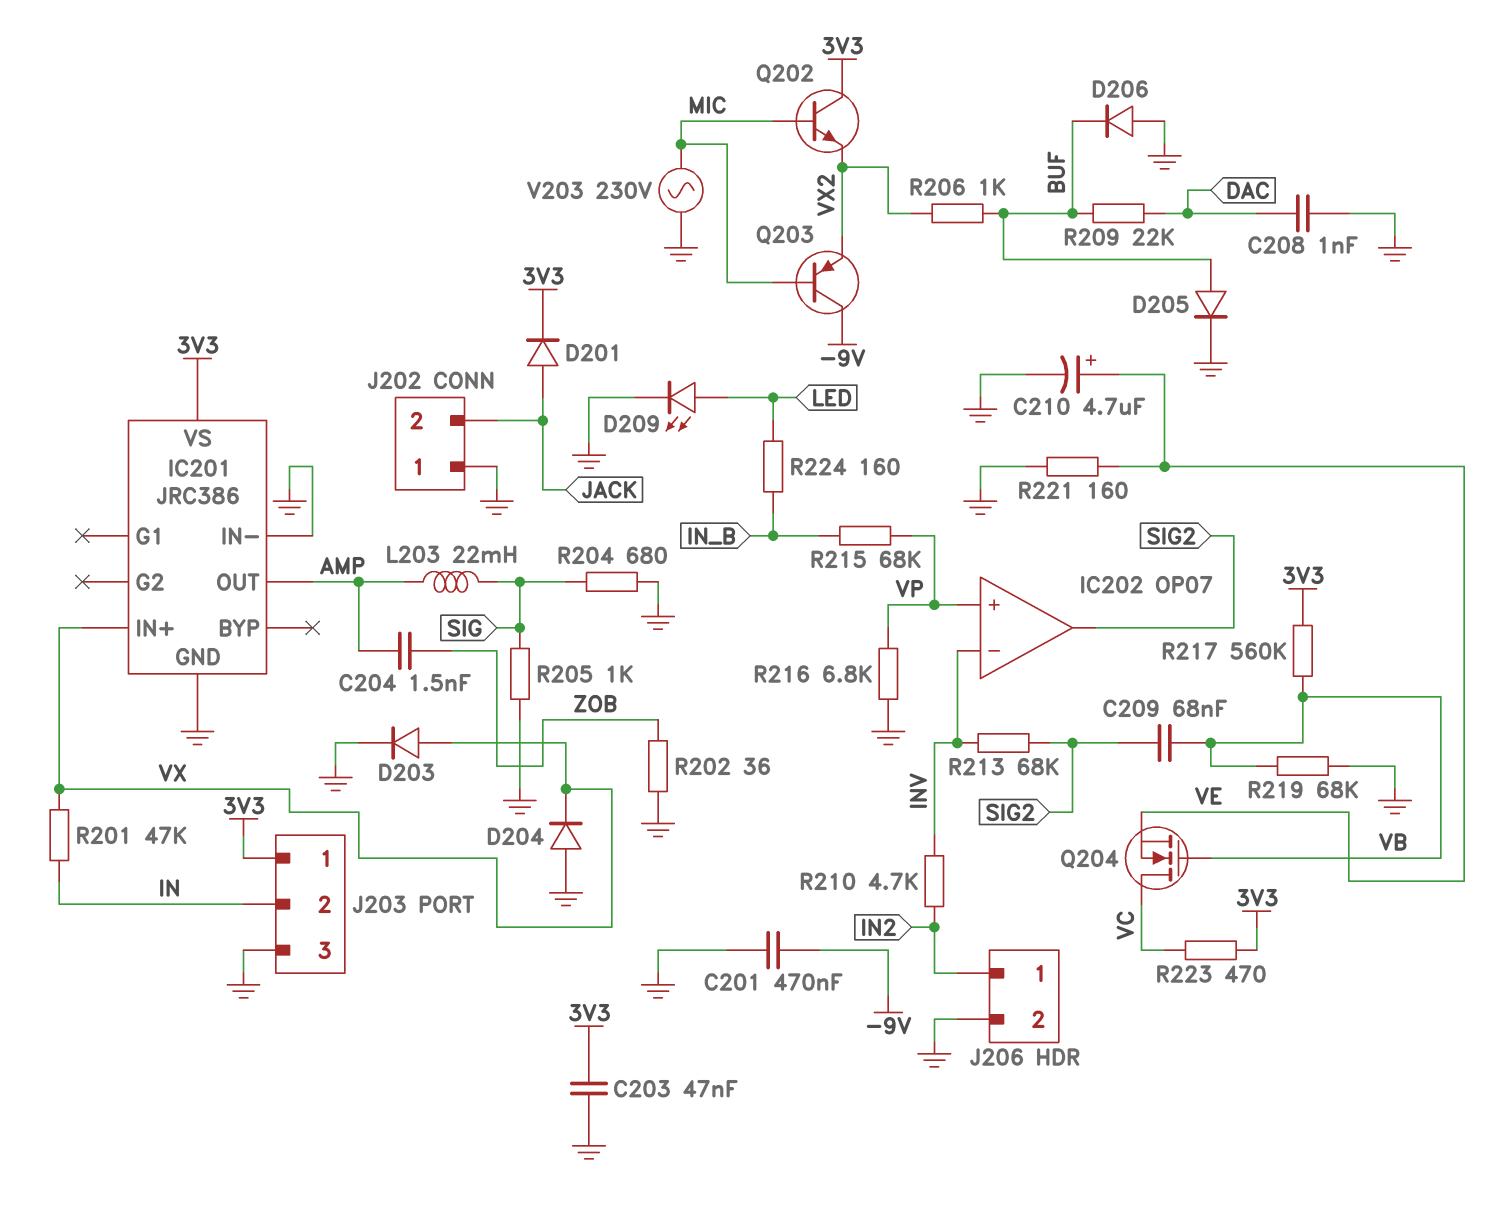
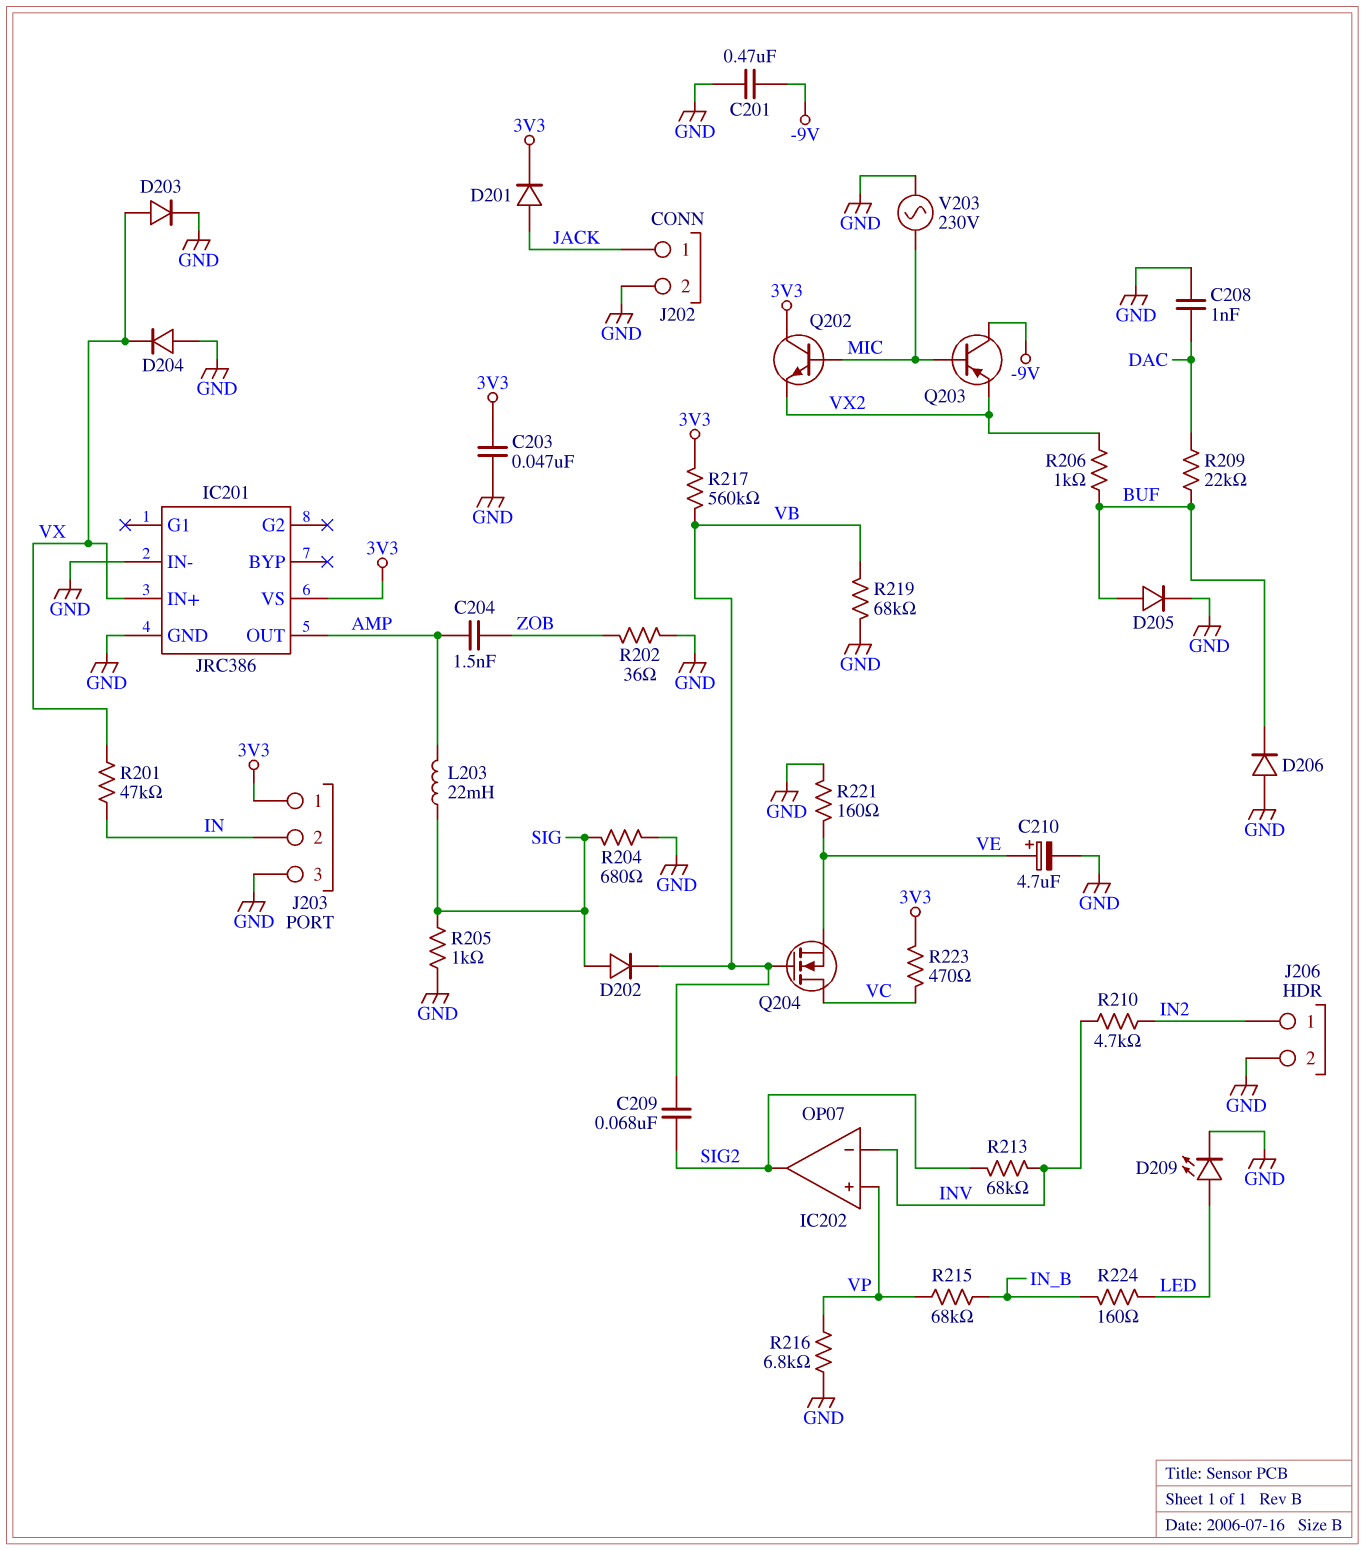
D202: none -> diode (A SIG, K VB)
J202 pin 1: GND -> JACK
J202 pin 2: JACK -> GND

